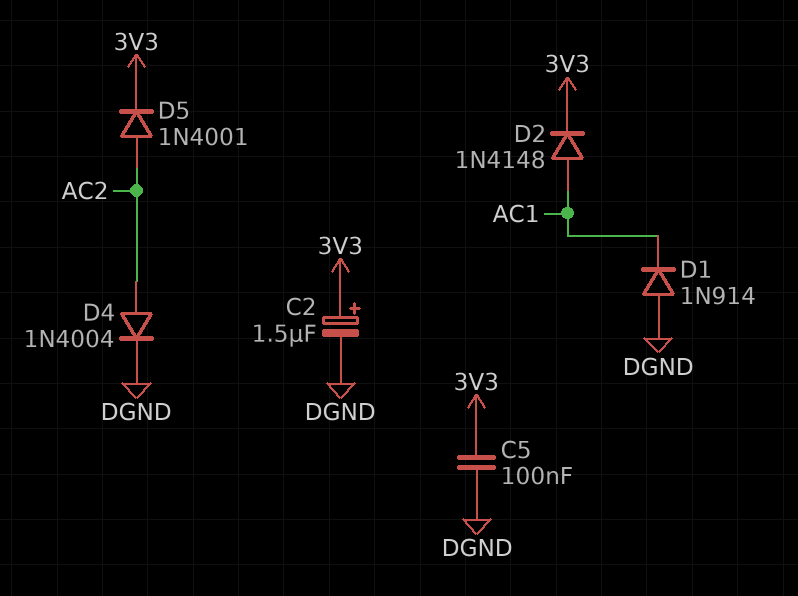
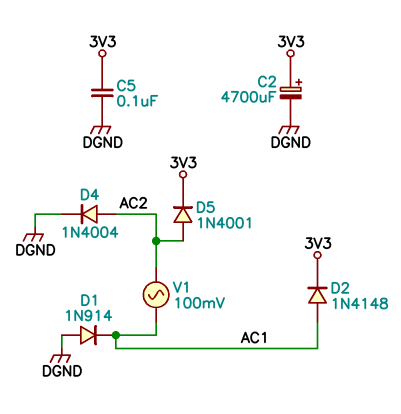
C2: 1.5uF (plus 3V3, minus DGND) -> 4700uF (plus 3V3, minus DGND)
V1: none -> AC 100mV (AC1, AC2)

